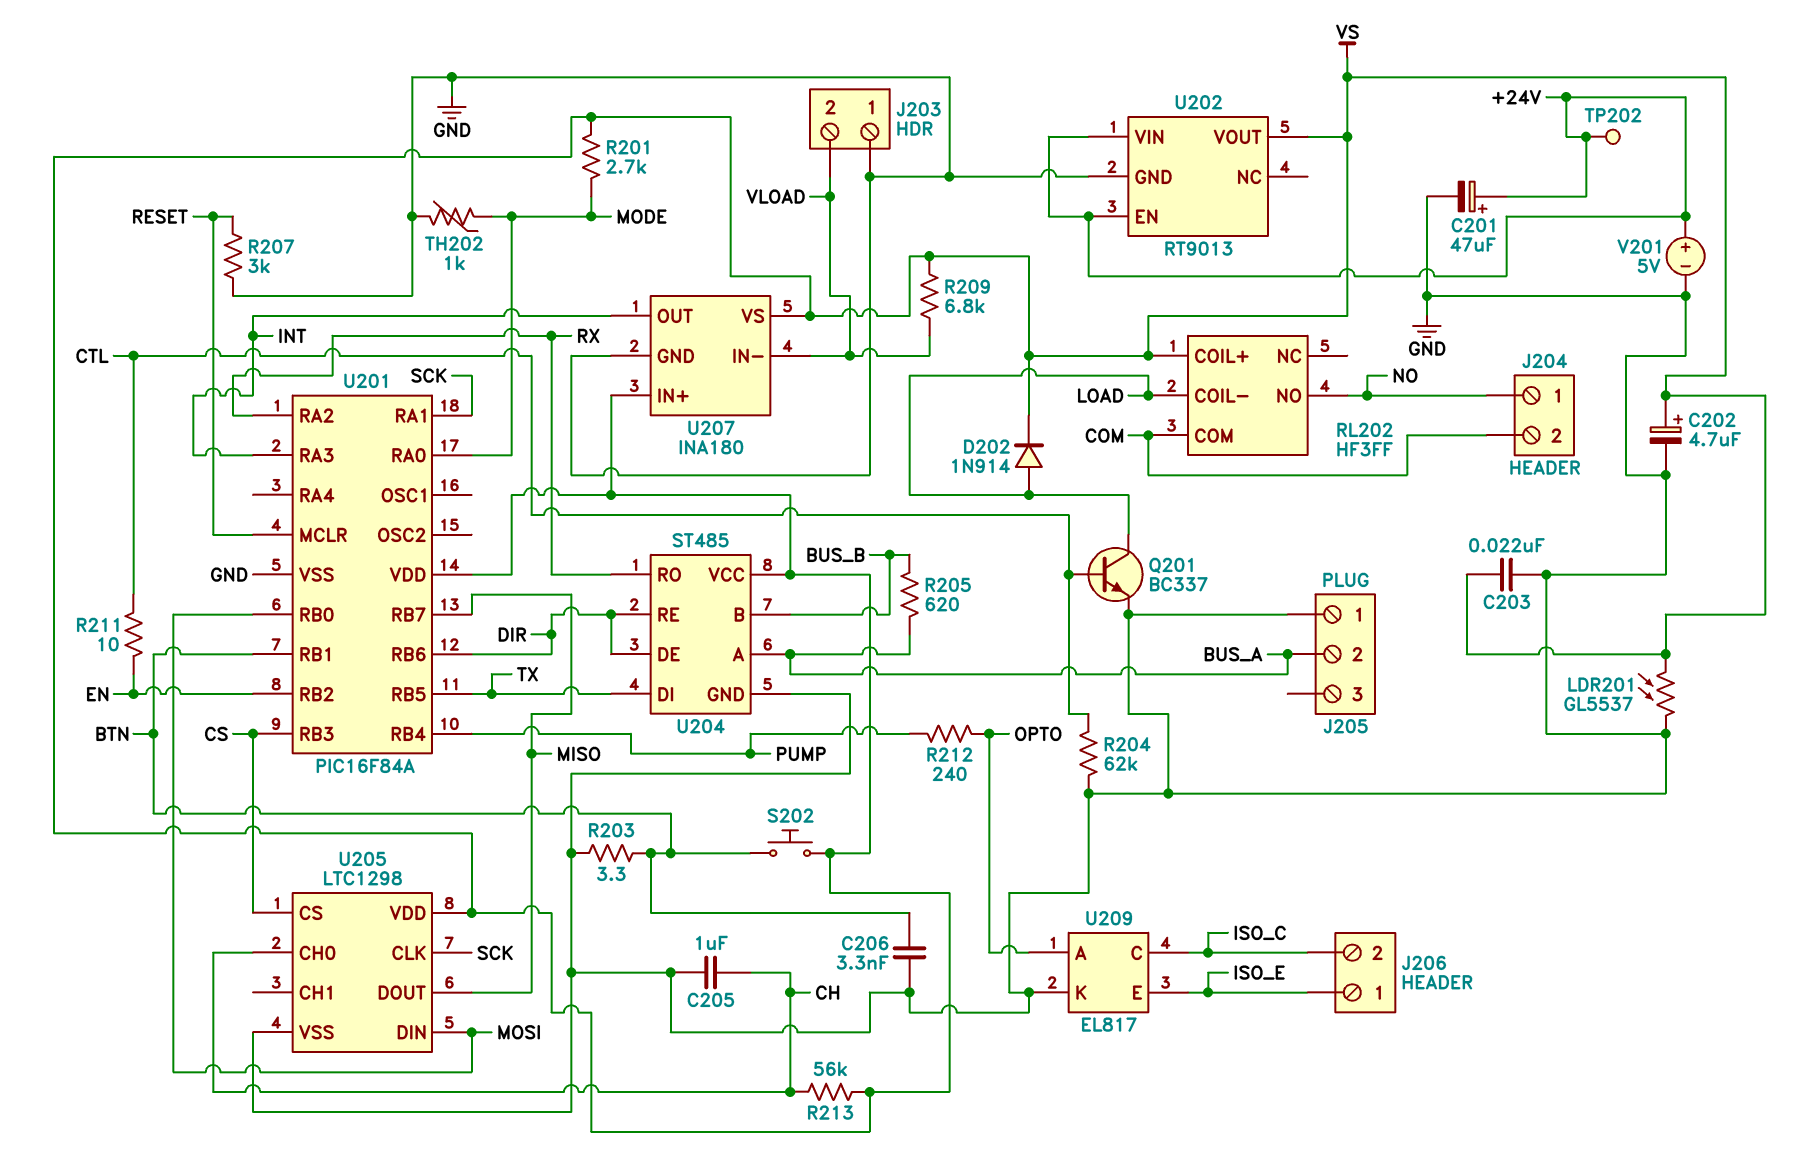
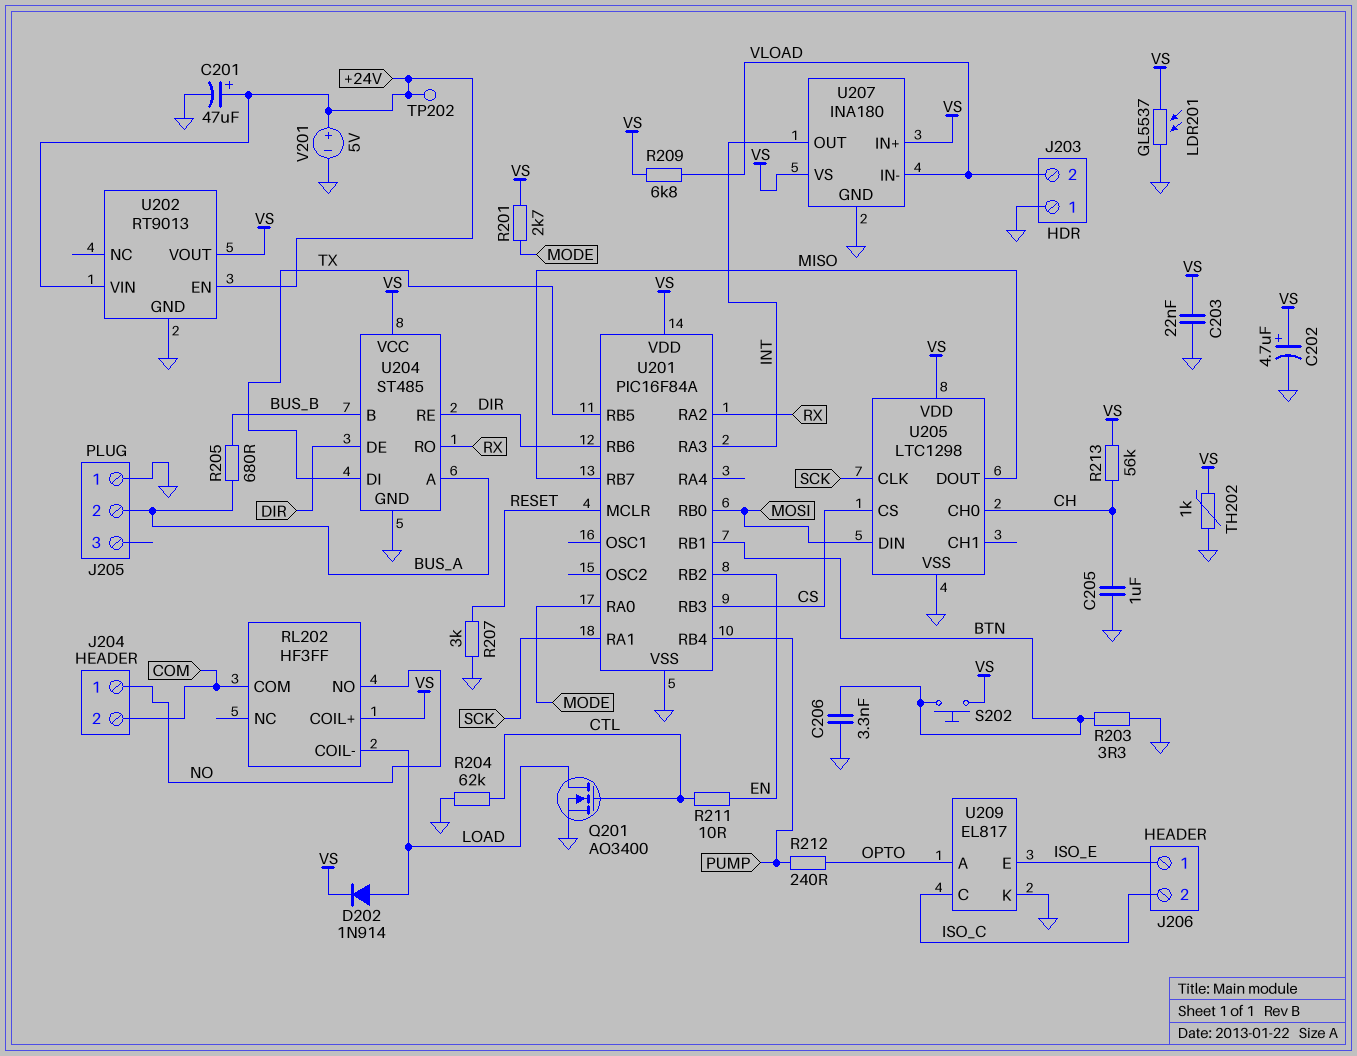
Q201: NPN BC337 (B CTL, C LOAD, E GND) -> NMOS AO3400 (G CTL, D LOAD, S GND)
R205: 620 (BUS_A, BUS_B) -> 680 (BUS_A, BUS_B)
TH202: 1k (GND, MODE) -> 1k (GND, VS)

